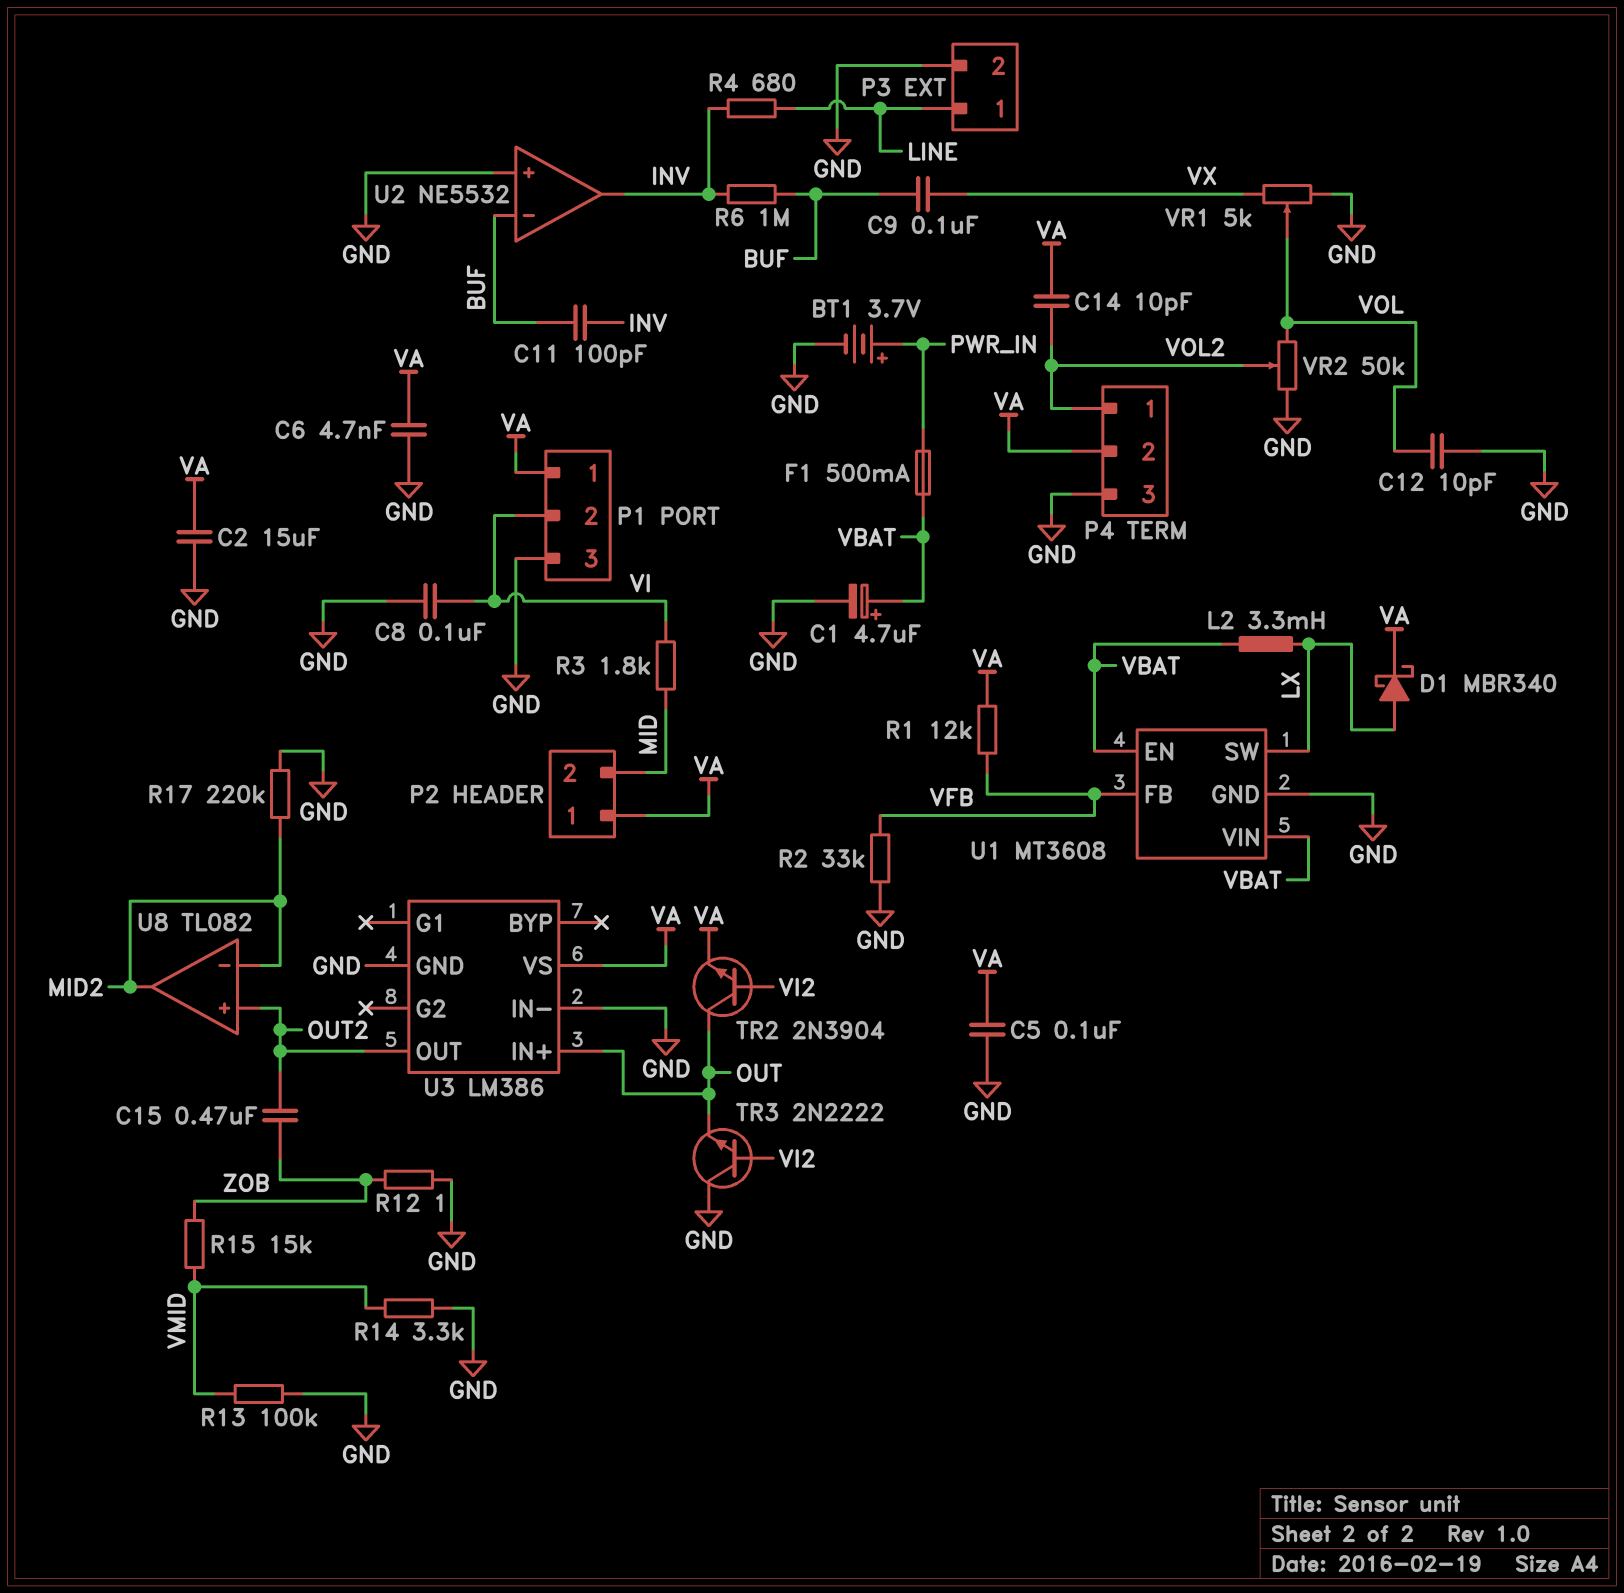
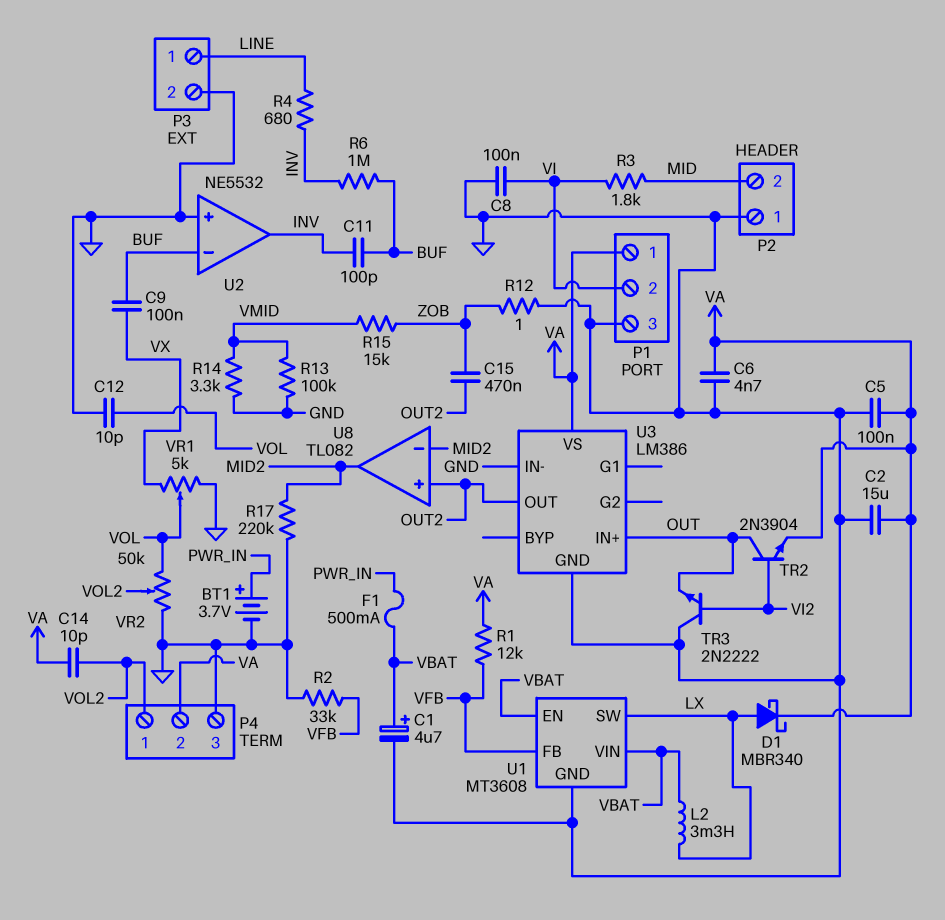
P2 pin 1: VA -> GND

